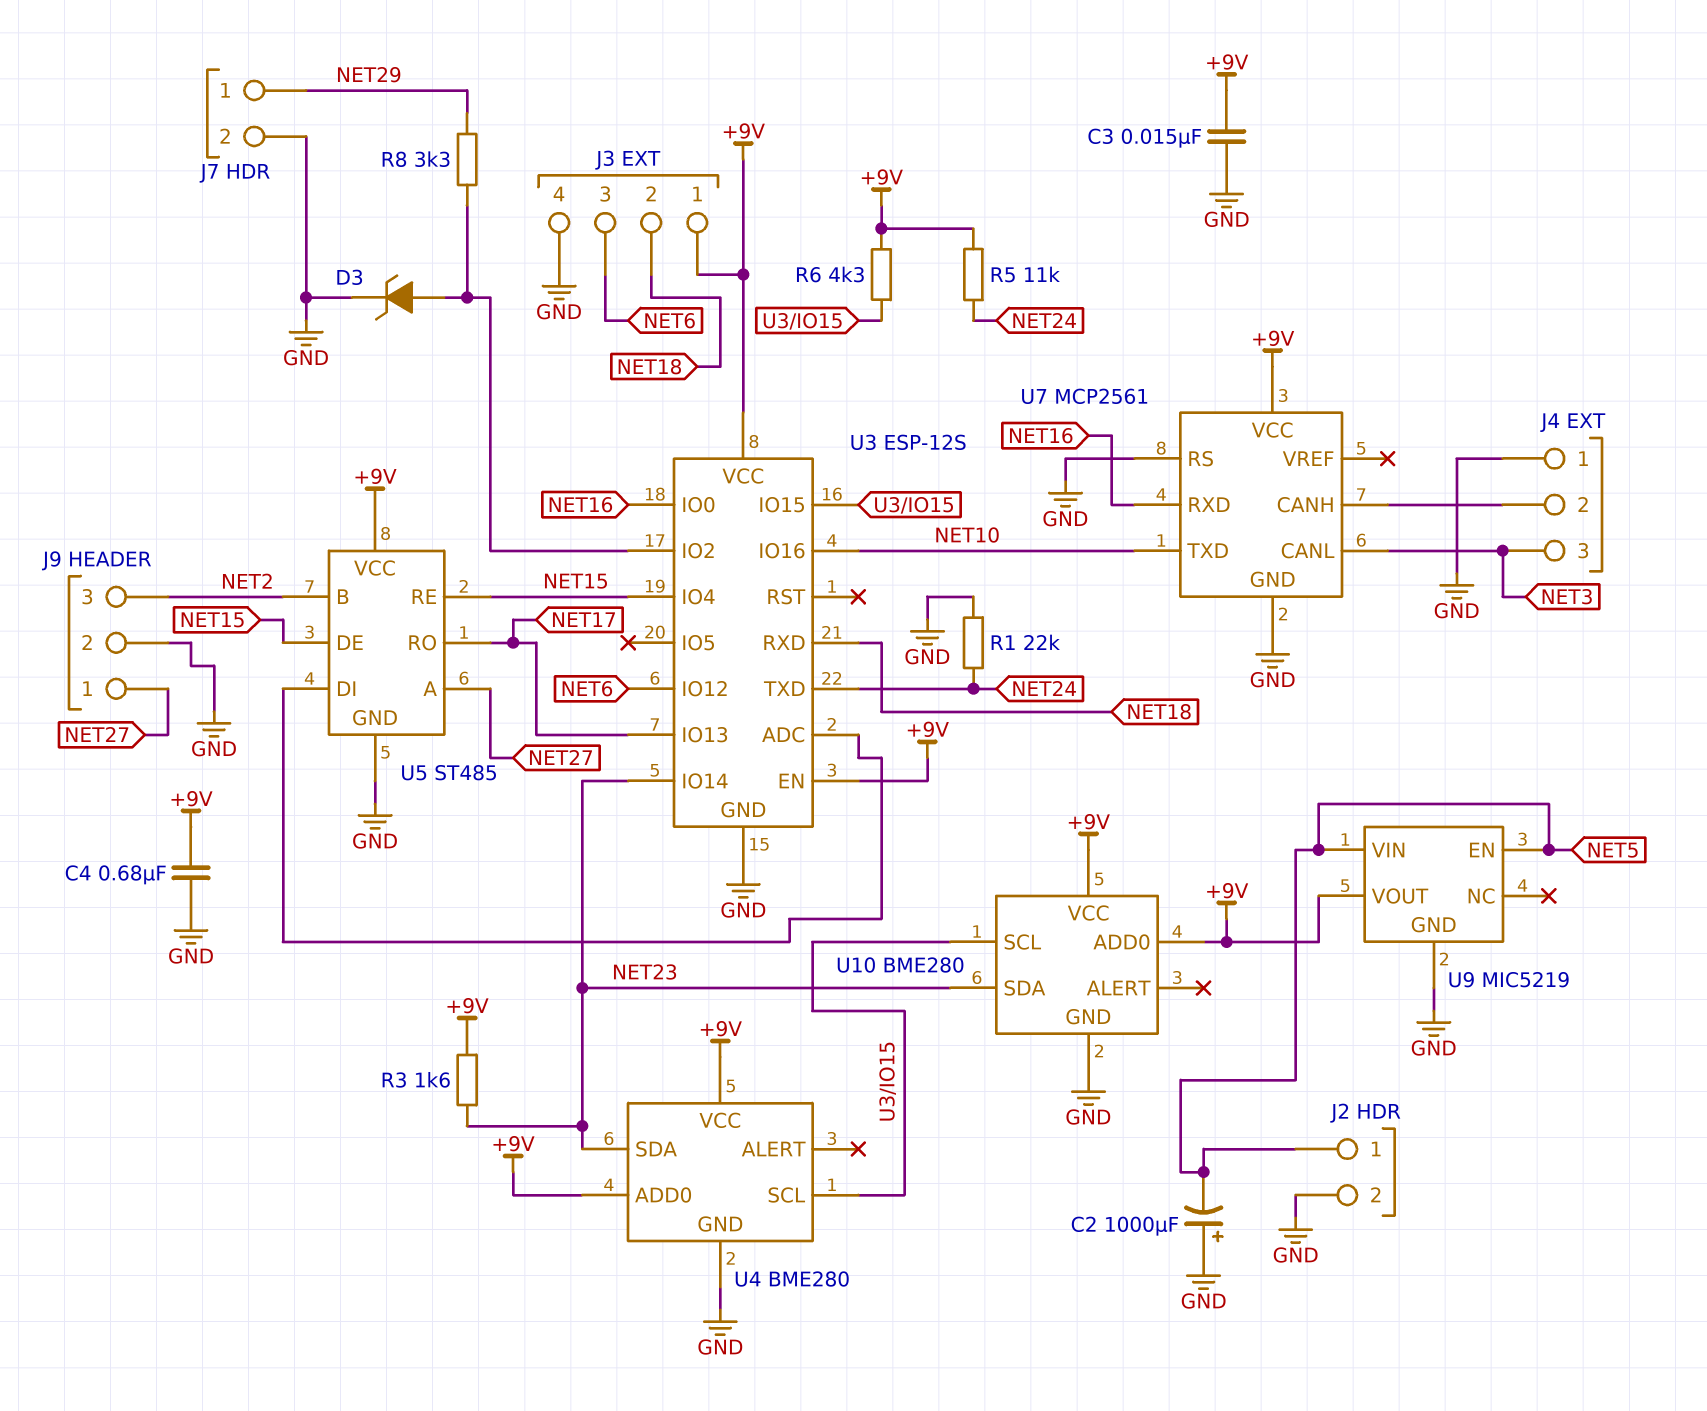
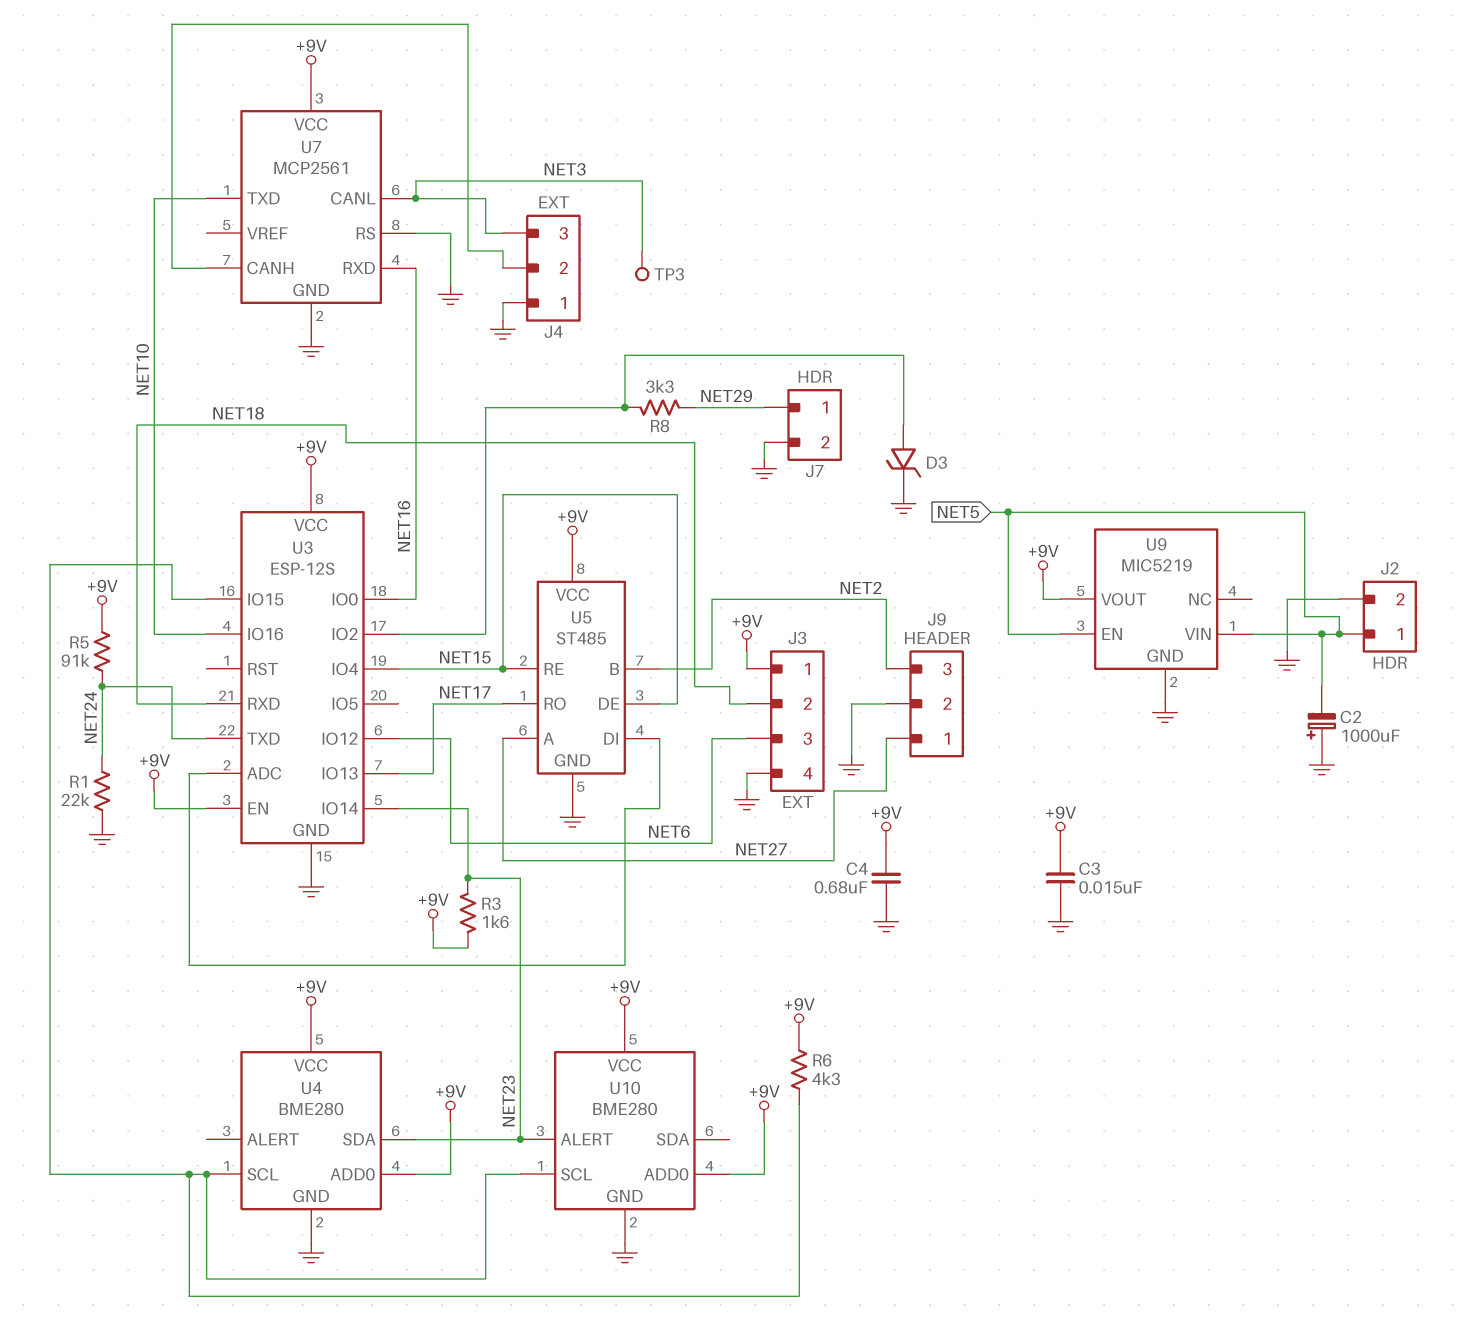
R5: 11k (+9V, NET24) -> 91k (+9V, NET24)
TP3: none -> test point (NET3)
U10 pin ALERT: none -> NET23
U10 pin SDA: NET23 -> none

